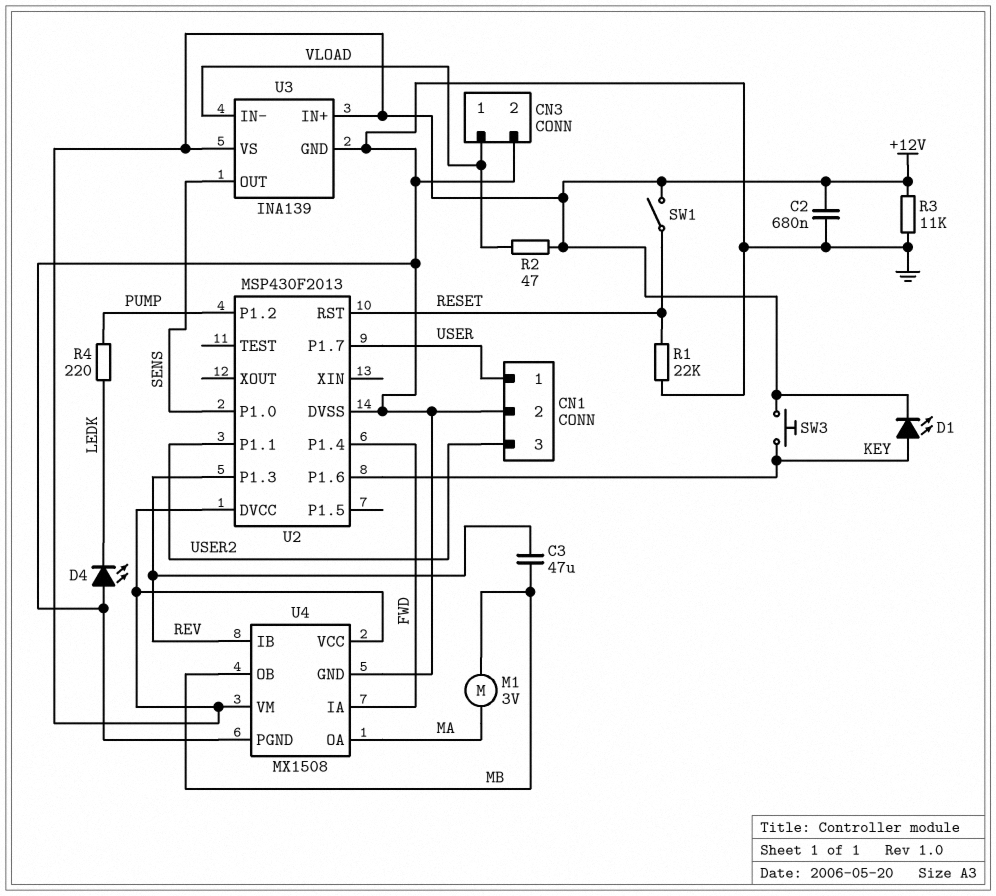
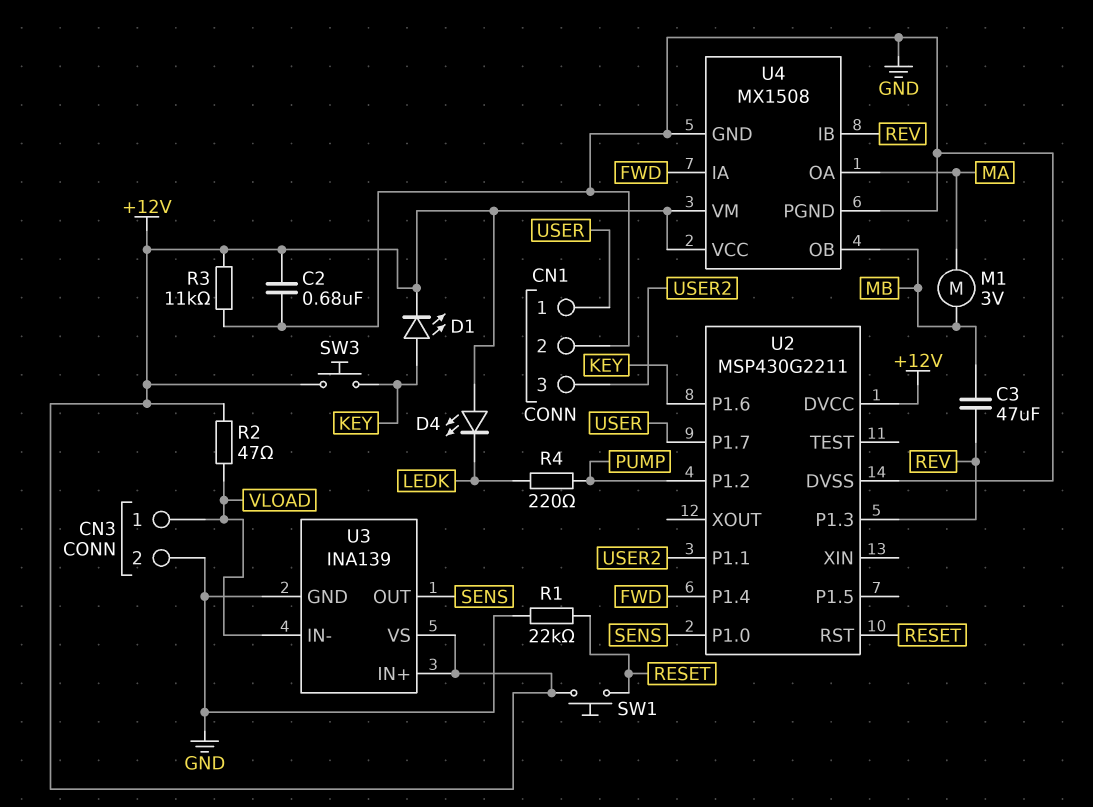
D4: LED (A GND, K LEDK) -> LED (A +12V, K LEDK)
SW1: switch (+12V, RESET) -> button (+12V, RESET)
U2: MSP430F2013 -> MSP430G2211

